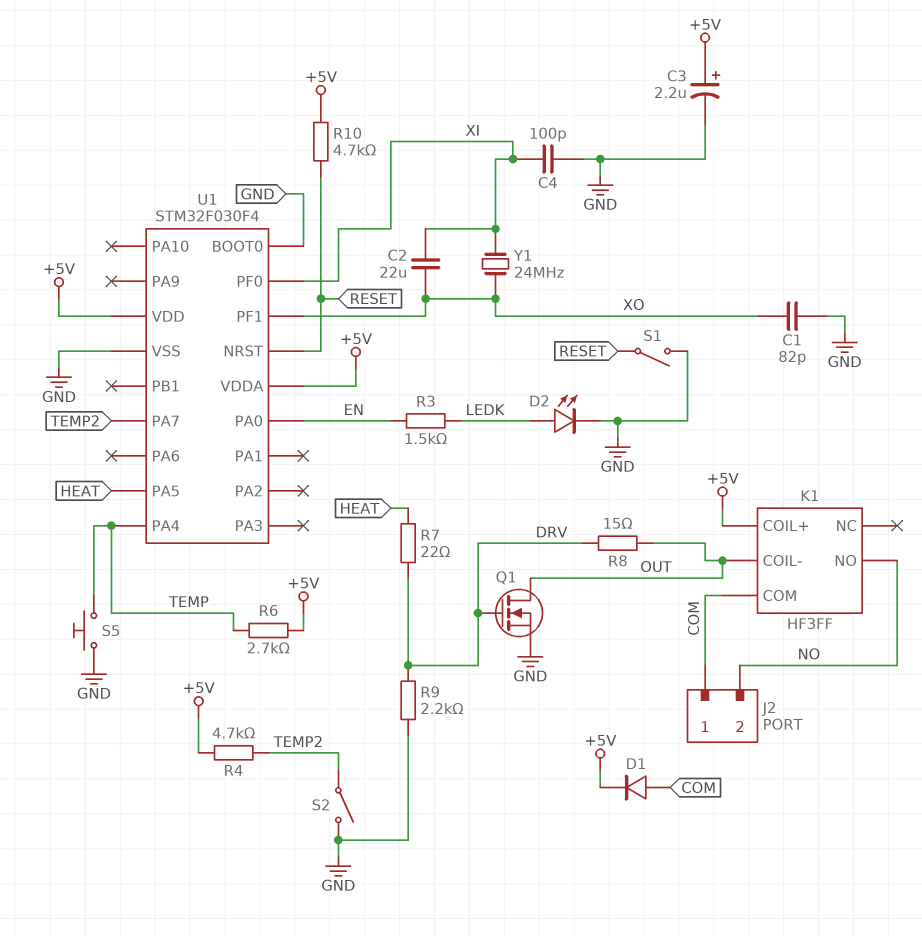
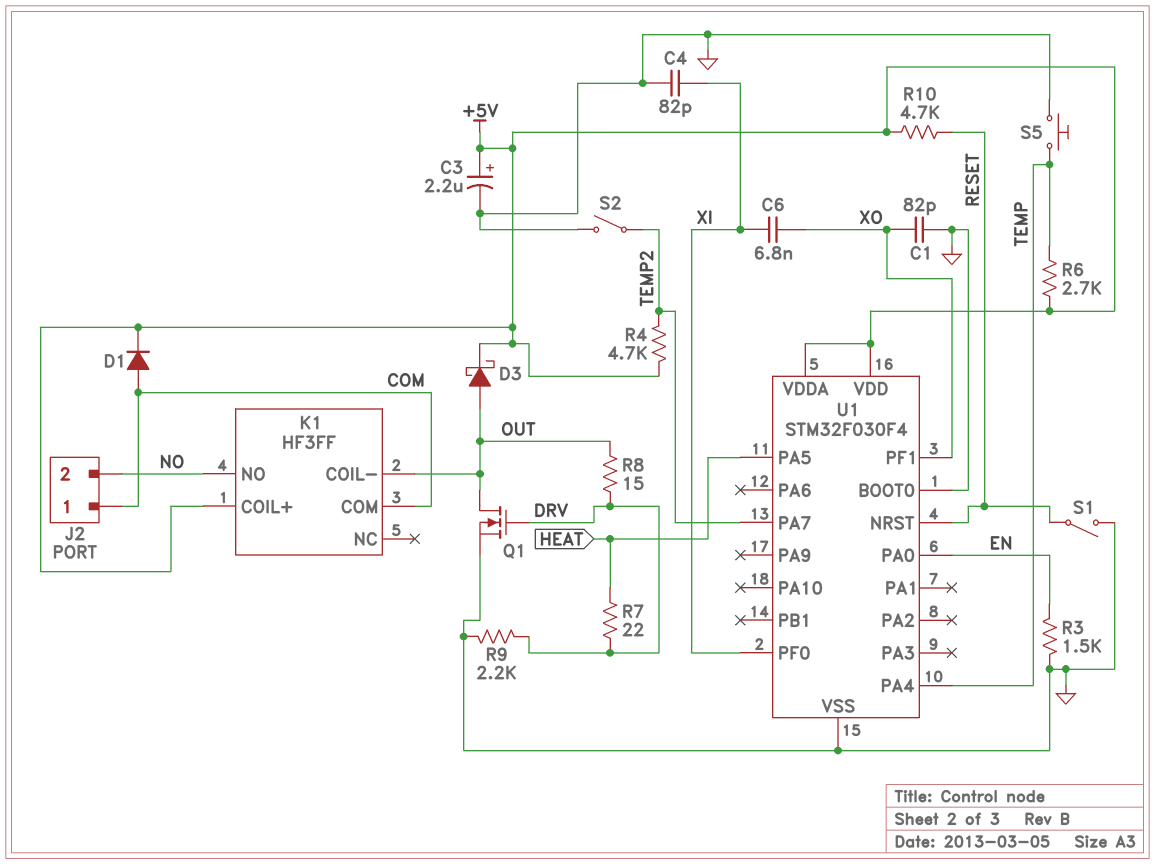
C2: 22uF (XI, XO) -> none
C4: 100pF (GND, XI) -> 82pF (GND, XI)
C6: none -> 6.8nF (XI, XO)
D2: LED (A LEDK, K GND) -> none
D3: none -> schottky (A OUT, K +5V)
R3: 1.5k (EN, LEDK) -> 1.5k (EN, GND)
Y1: 24MHz (XI, XO) -> none

